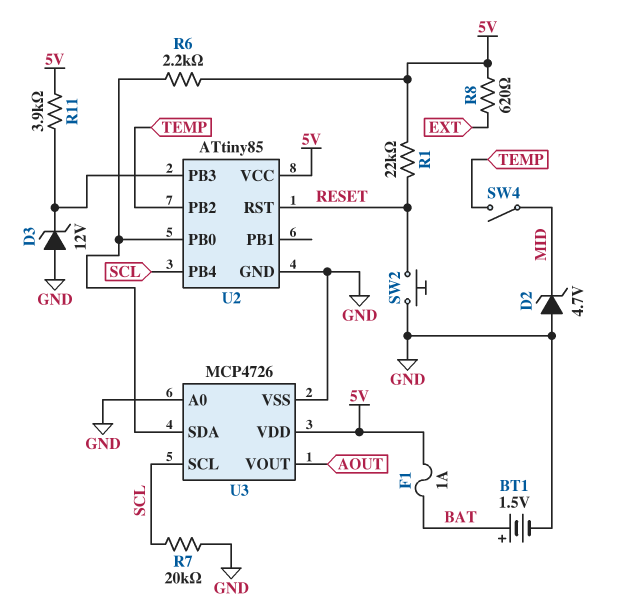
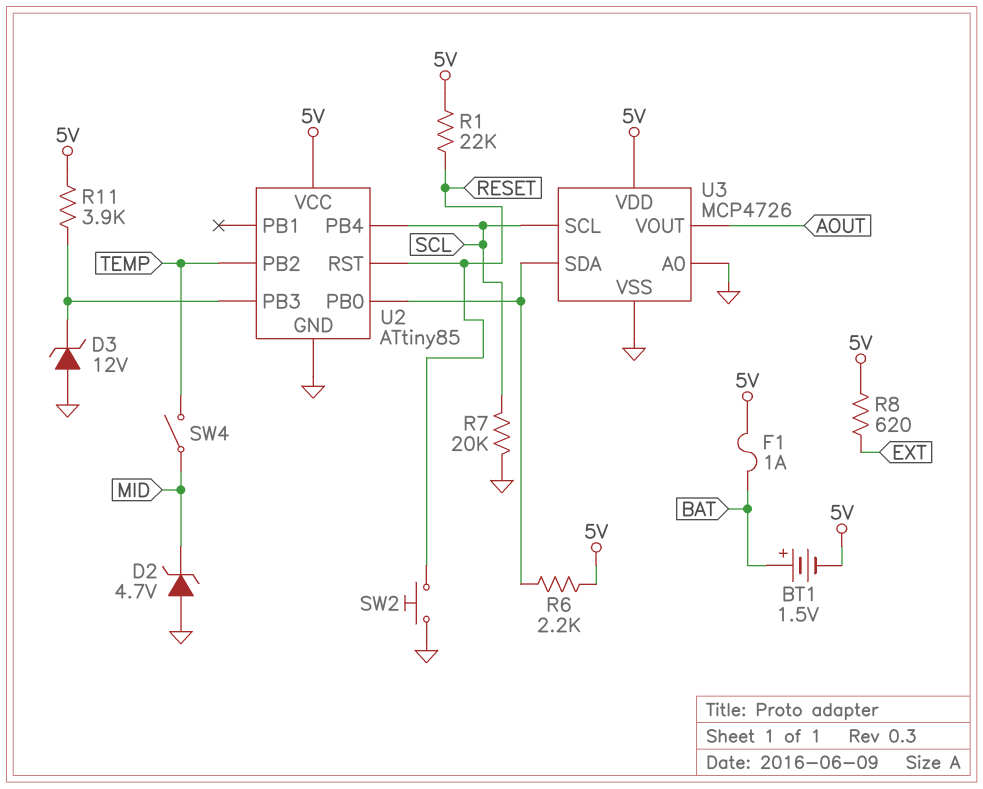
BT1: 1.5V (plus BAT, minus GND) -> 1.5V (plus BAT, minus 5V)

